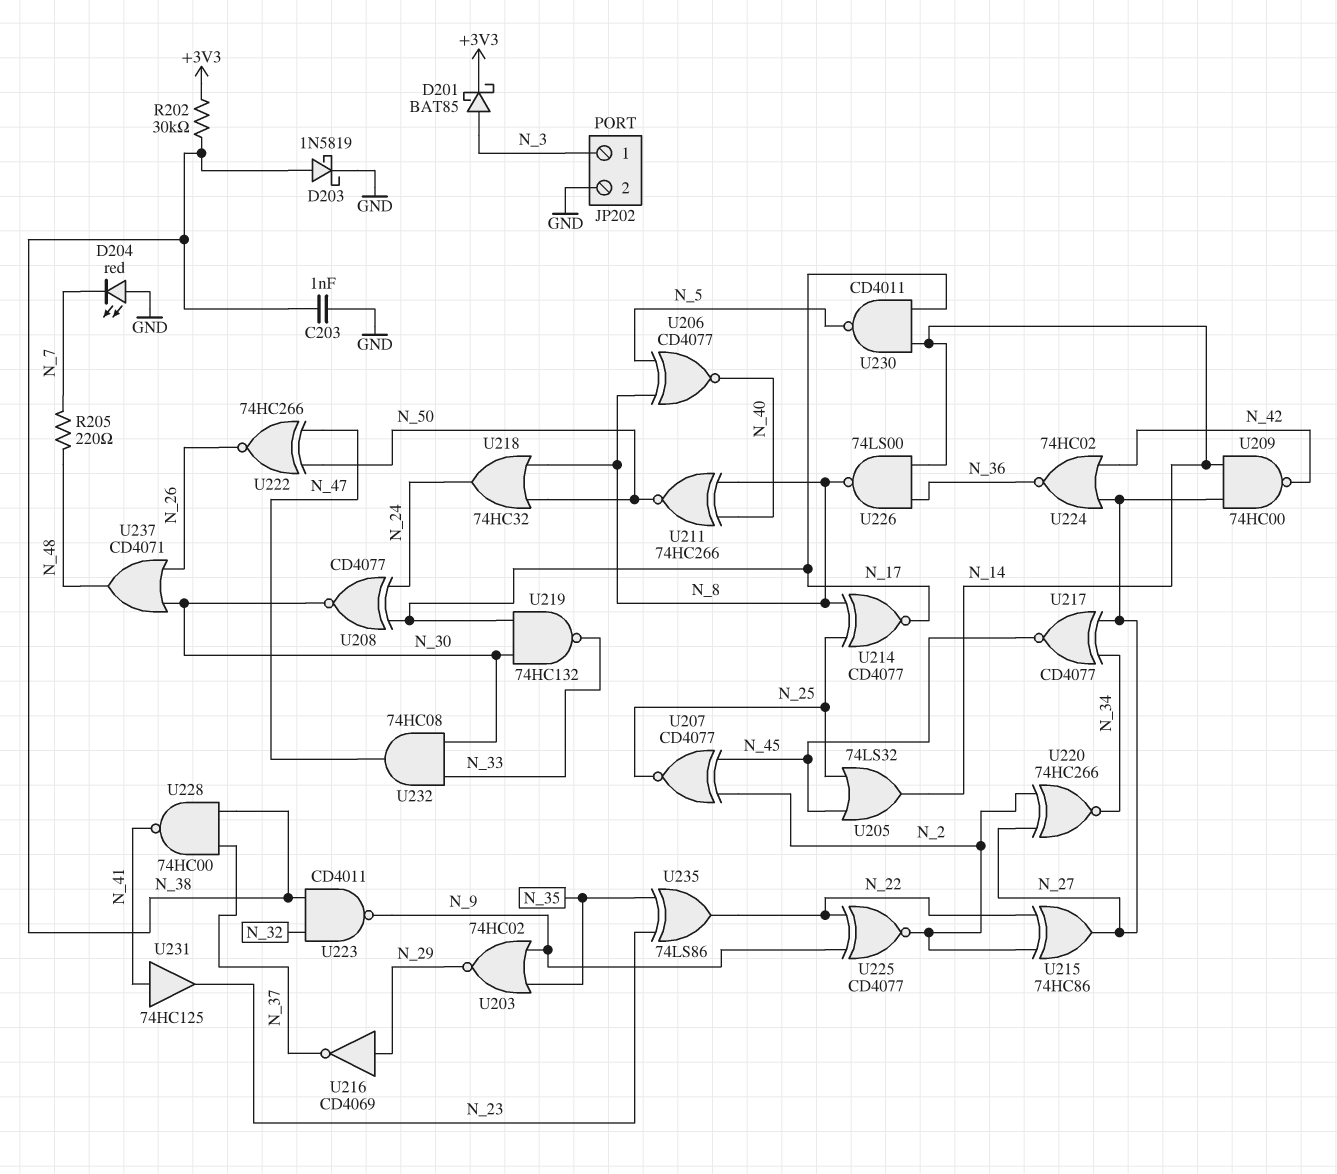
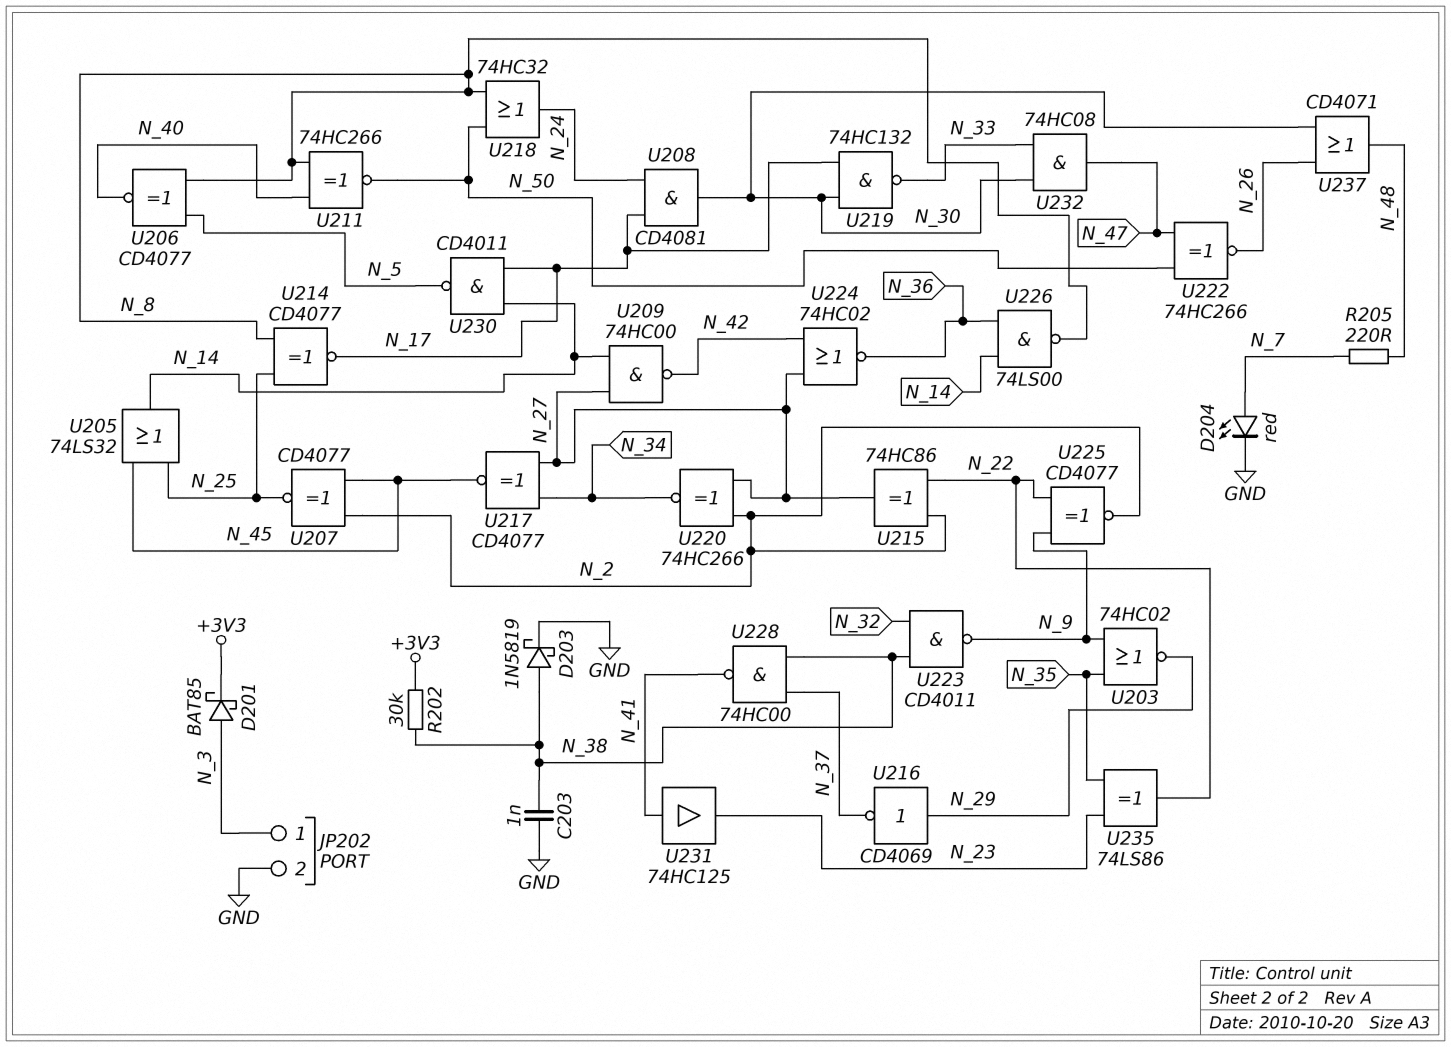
D204: LED red (A GND, K N_7) -> LED red (A N_7, K GND)
U208: XNOR CD4077 (in N_17, in N_24, out N_30) -> AND CD4081 (in N_17, in N_24, out N_30)

